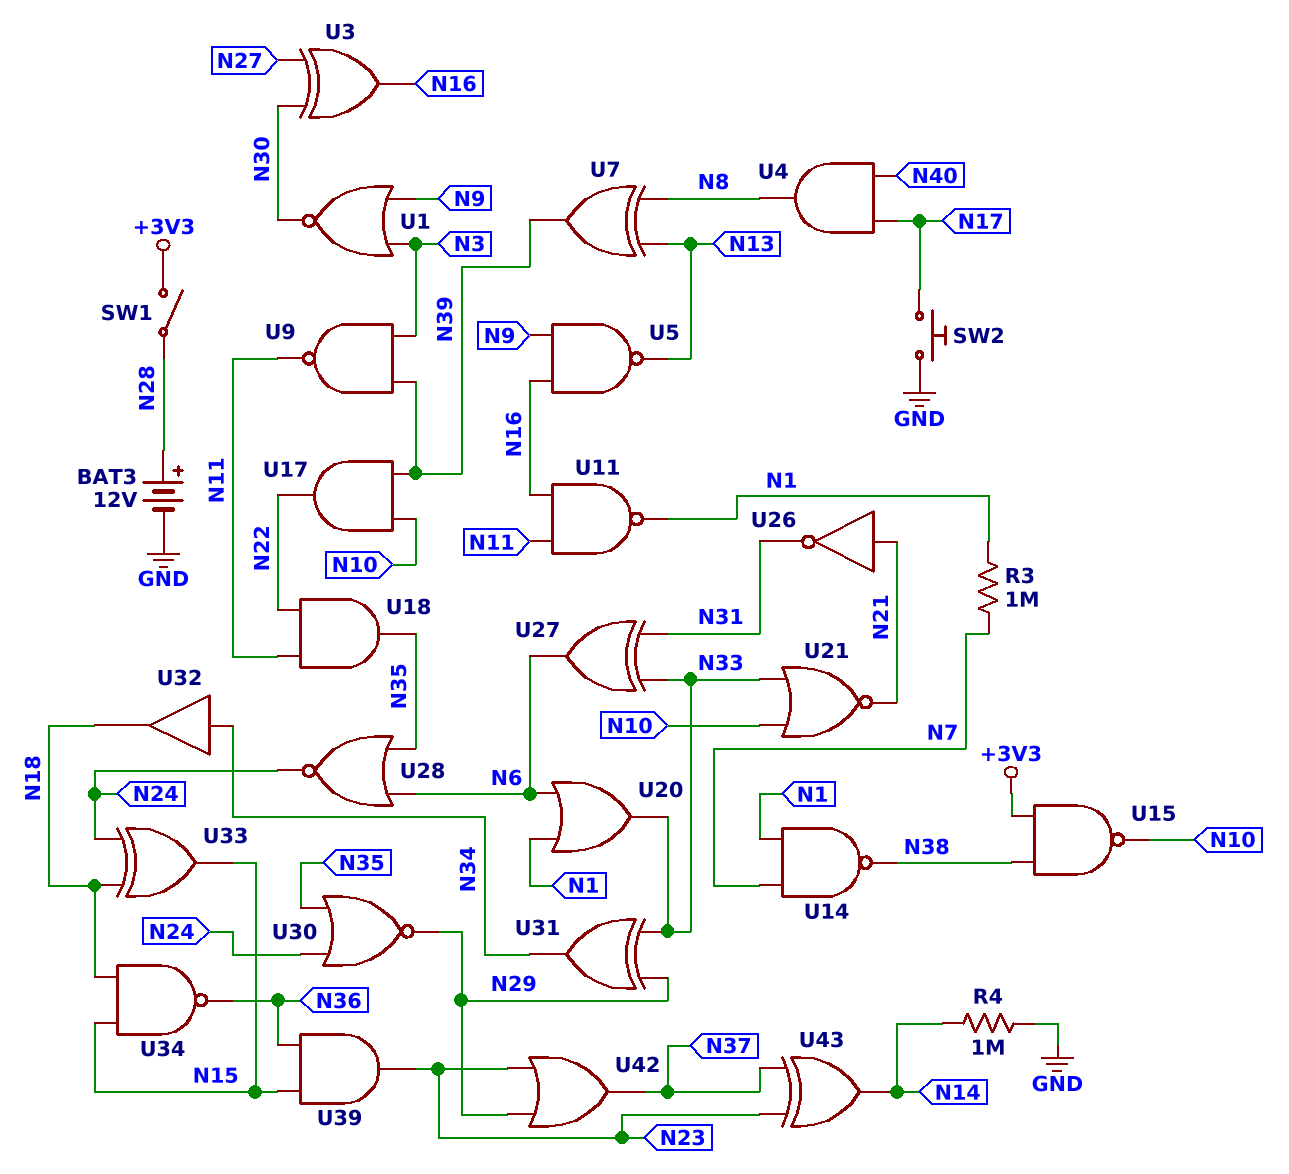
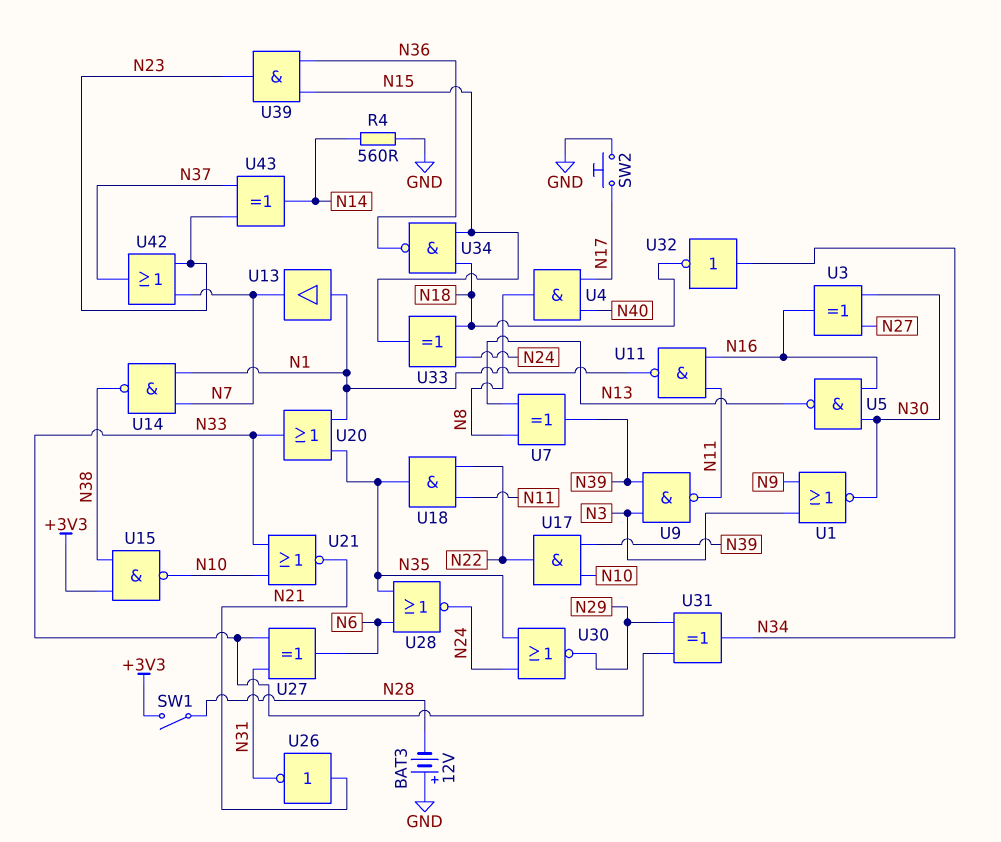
BAT3: 12V (plus N28, minus GND) -> 12V (plus GND, minus N28)
R3: 1M (N1, N7) -> none
R4: 1M (GND, N14) -> 560 (GND, N14)
U5: NAND (in N9, in N16, out N13) -> NAND (in N16, in N30, out N13)
U13: none -> buffer (in N1, out N7)
U20: OR (in N1, in N6, out N33) -> OR (in N1, in N35, out N33)
U32: buffer (in N34, out N18) -> NOT (in N34, out N18)
U42: OR (in N23, in N29, out N37) -> OR (in N7, in N23, out N37)

